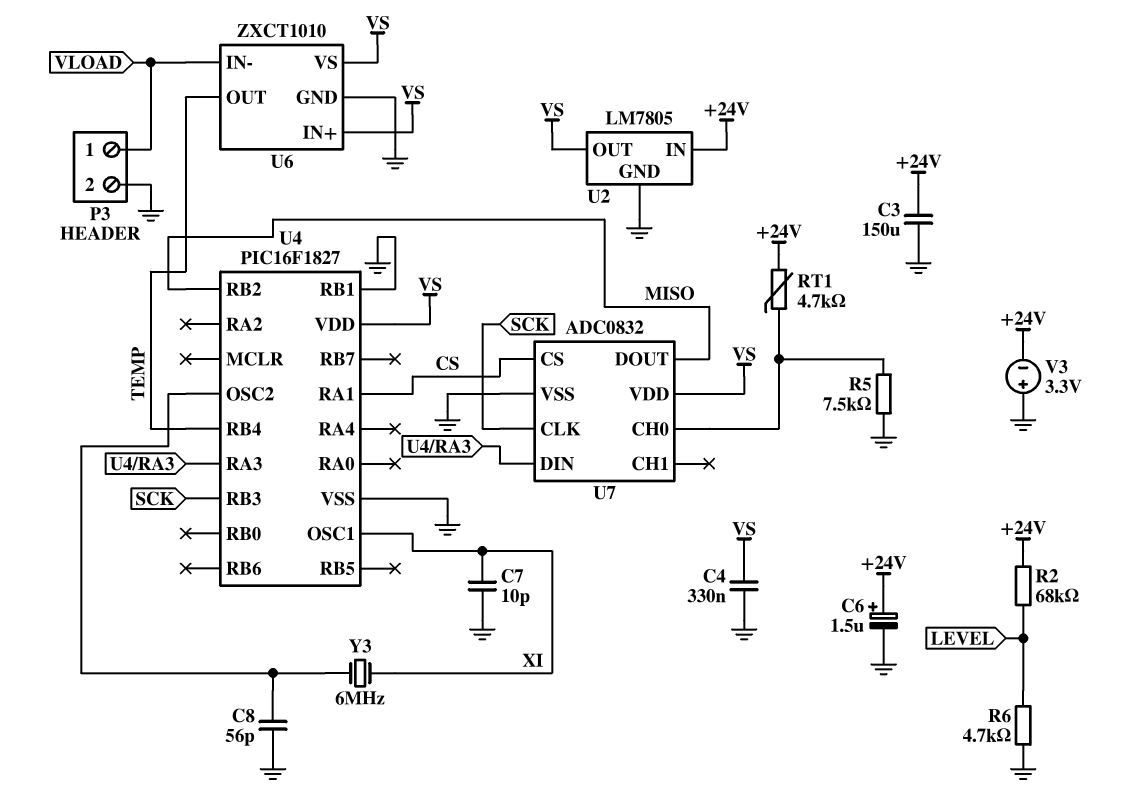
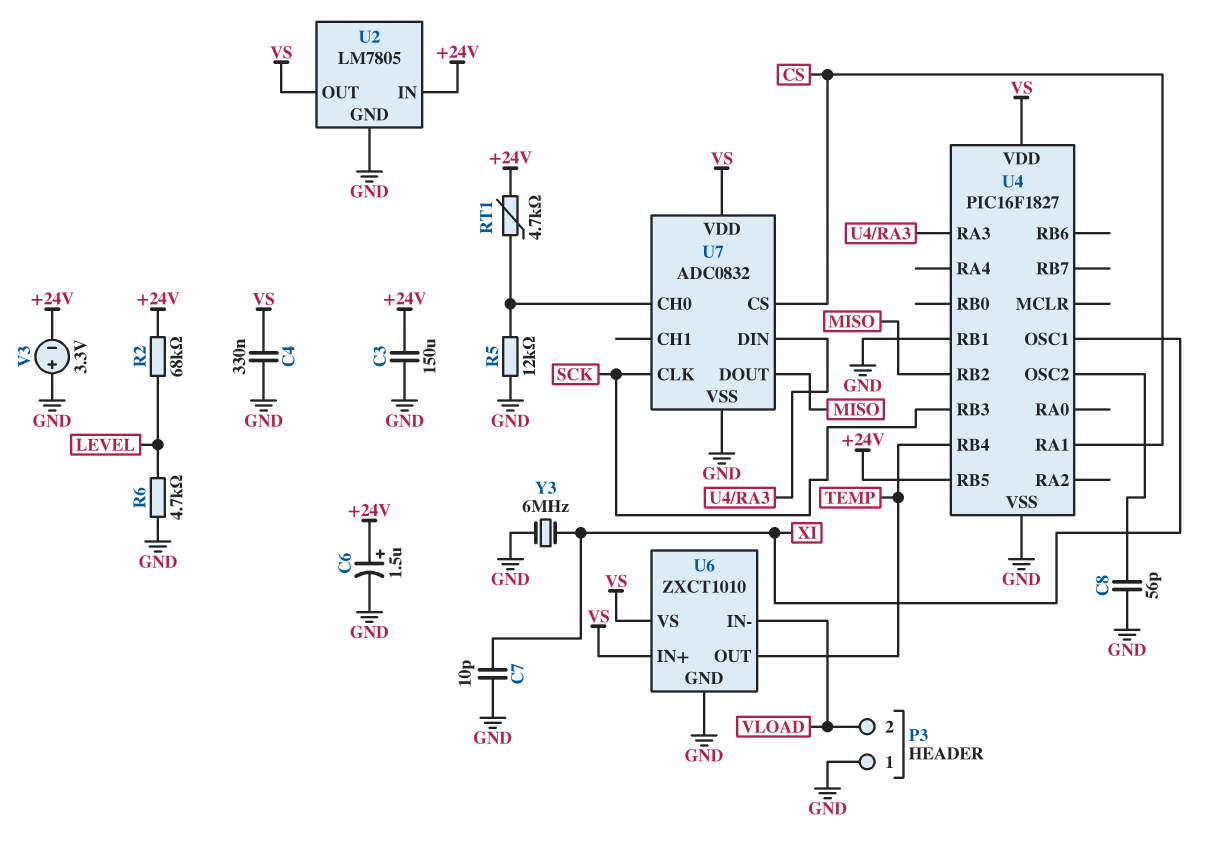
P3 pin 1: VLOAD -> GND
P3 pin 2: GND -> VLOAD
R5: 7.5k (GND, U7/CH0) -> 12k (GND, U7/CH0)
U4 pin RB5: none -> +24V
Y3: 6MHz (U4/OSC2, XI) -> 6MHz (GND, XI)

